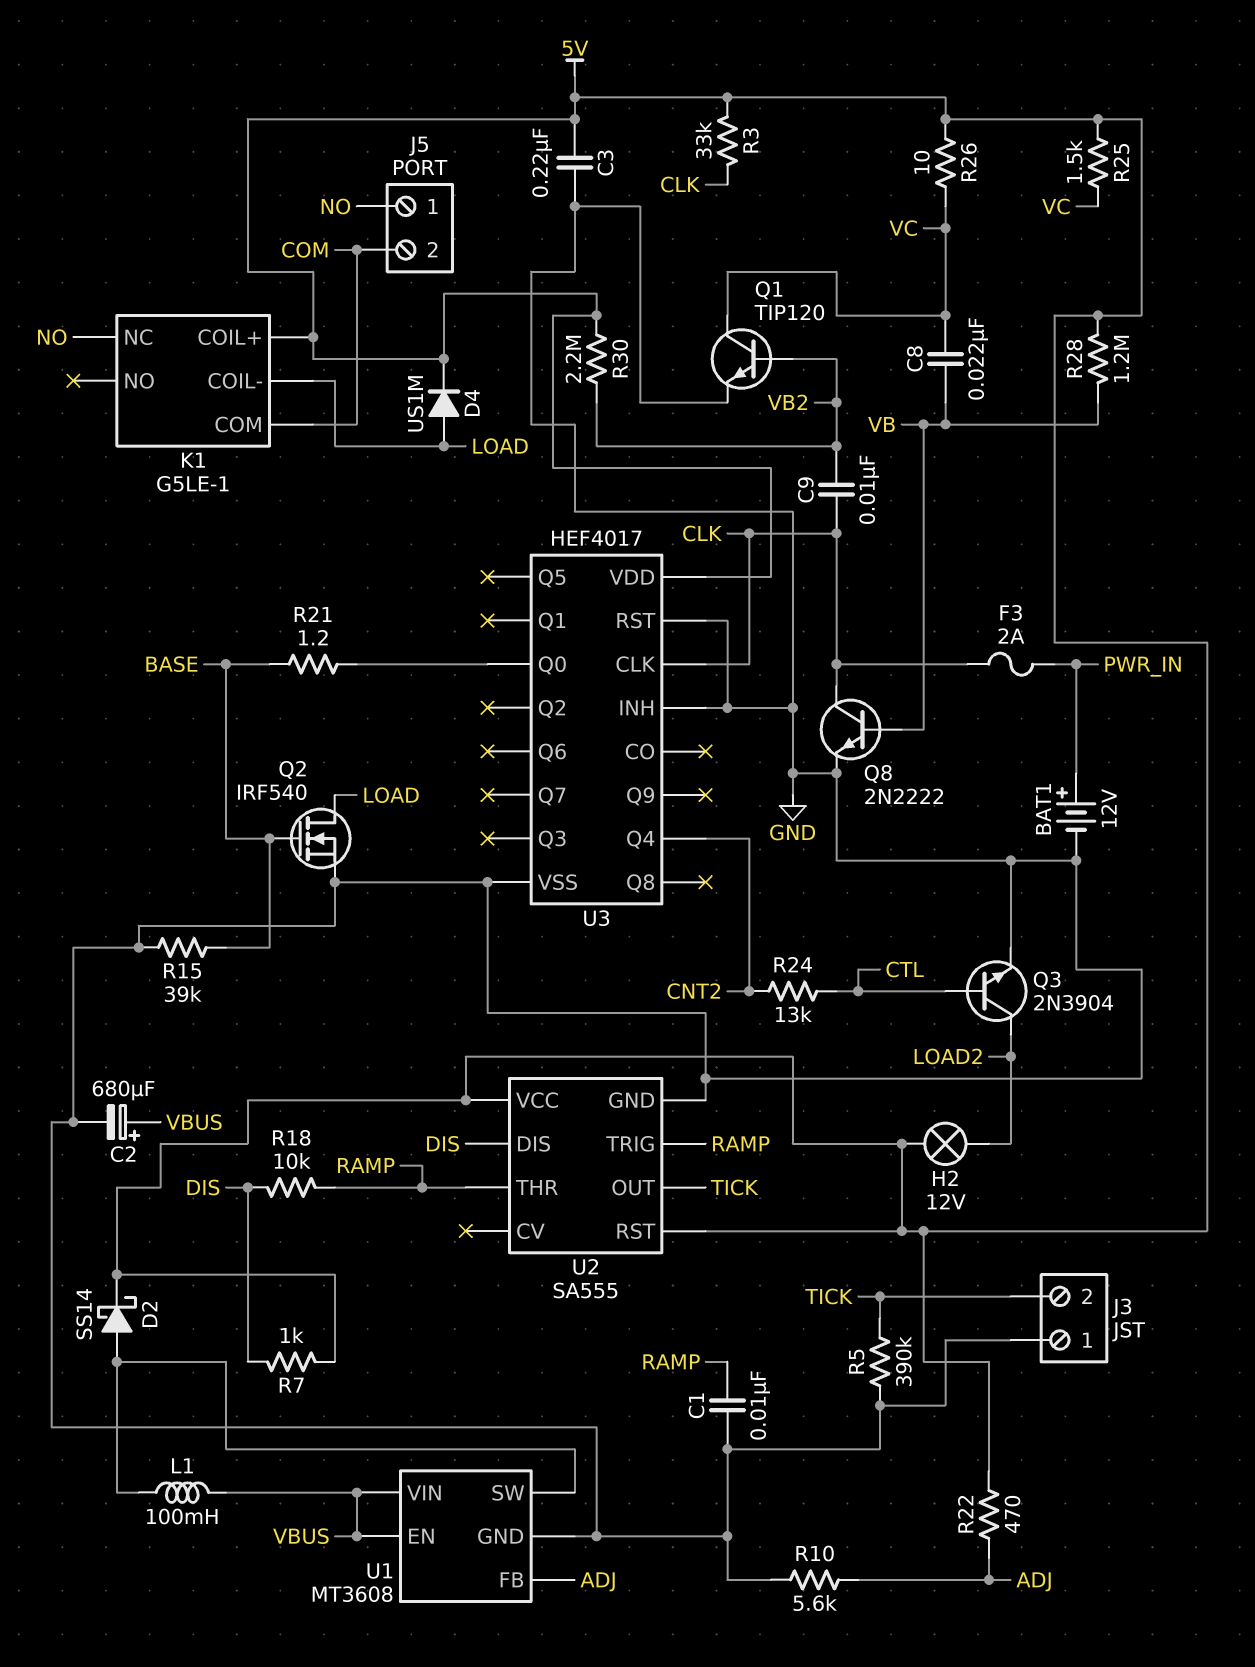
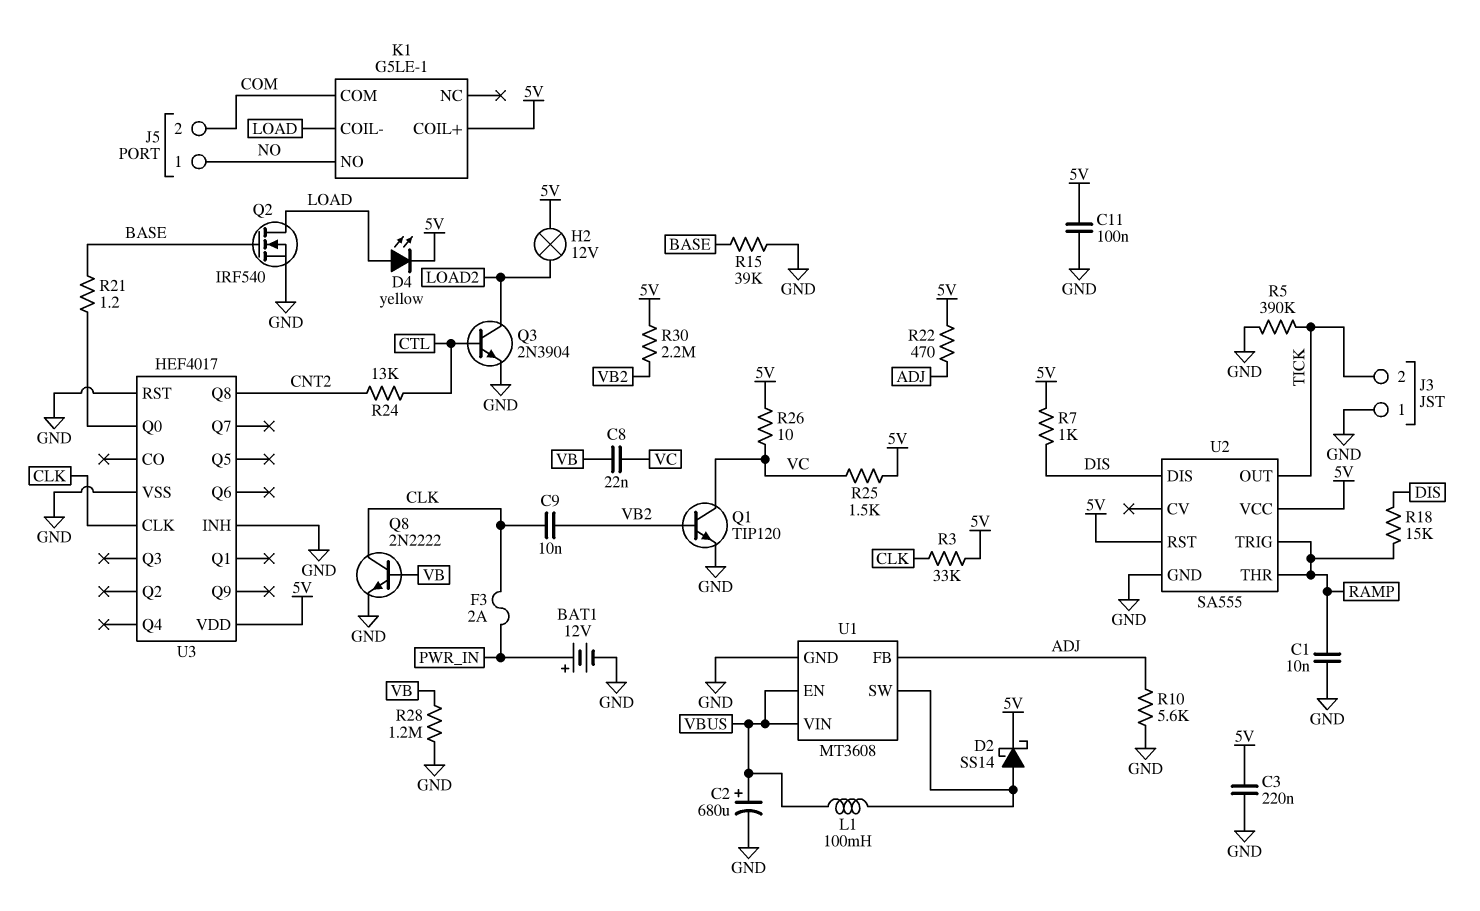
C11: none -> 100nF (5V, GND)
D4: diode US1M (A LOAD, K 5V) -> LED yellow (A LOAD, K 5V)
K1 pin NC: NO -> none
K1 pin NO: none -> NO
R18: 10k (DIS, RAMP) -> 15k (DIS, RAMP)
R28: 1.2M (5V, VB) -> 1.2M (GND, VB)
U3 pin Q4: CNT2 -> none
U3 pin Q8: none -> CNT2

